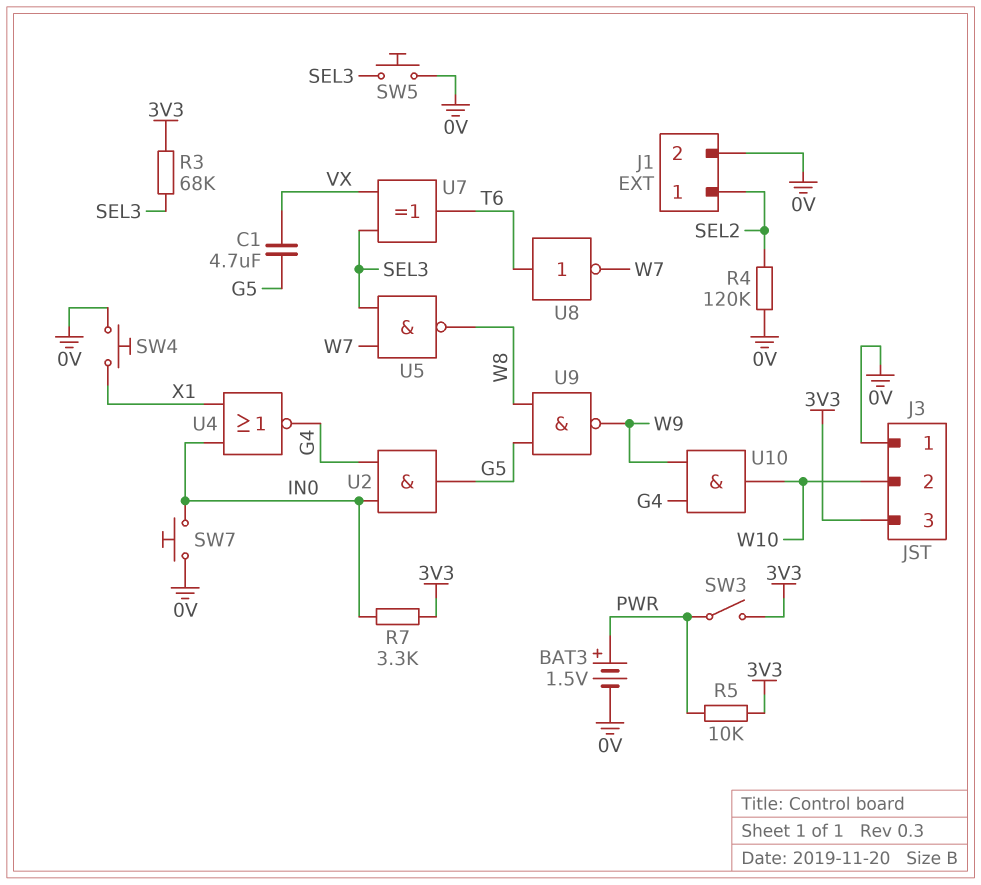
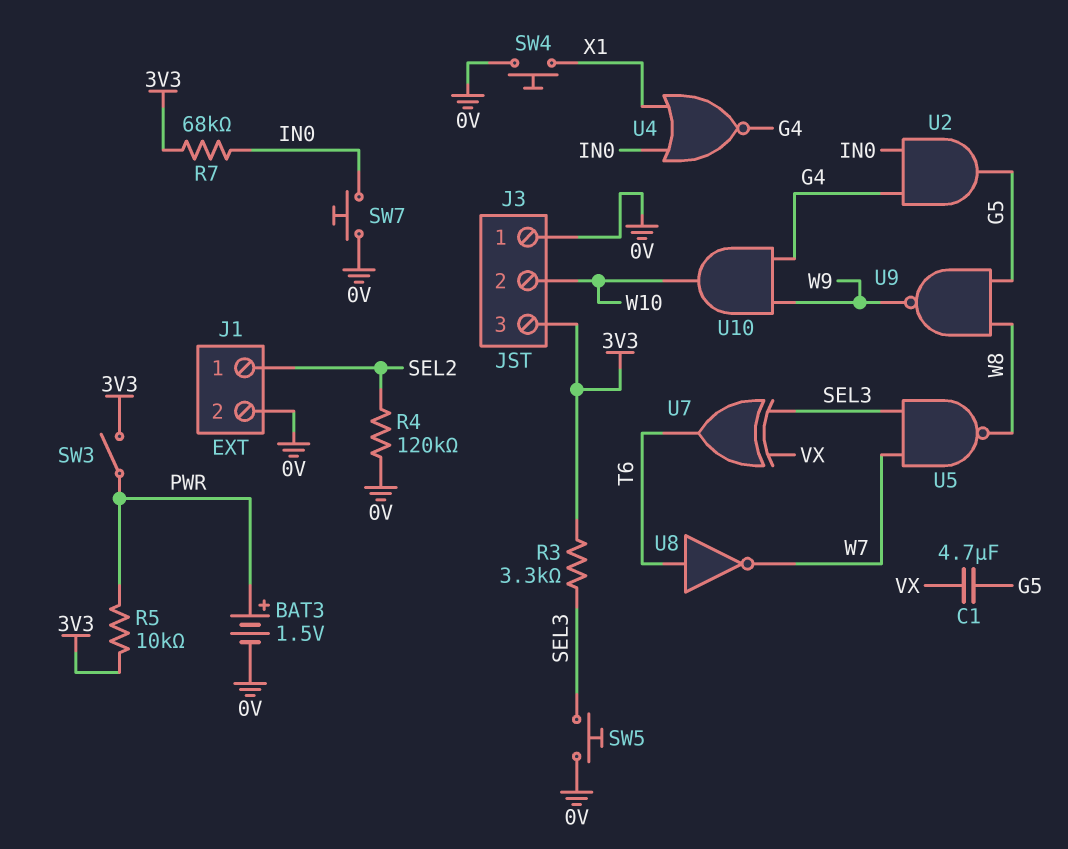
R3: 68k (3V3, SEL3) -> 3.3k (3V3, SEL3)
R7: 3.3k (3V3, IN0) -> 68k (3V3, IN0)

